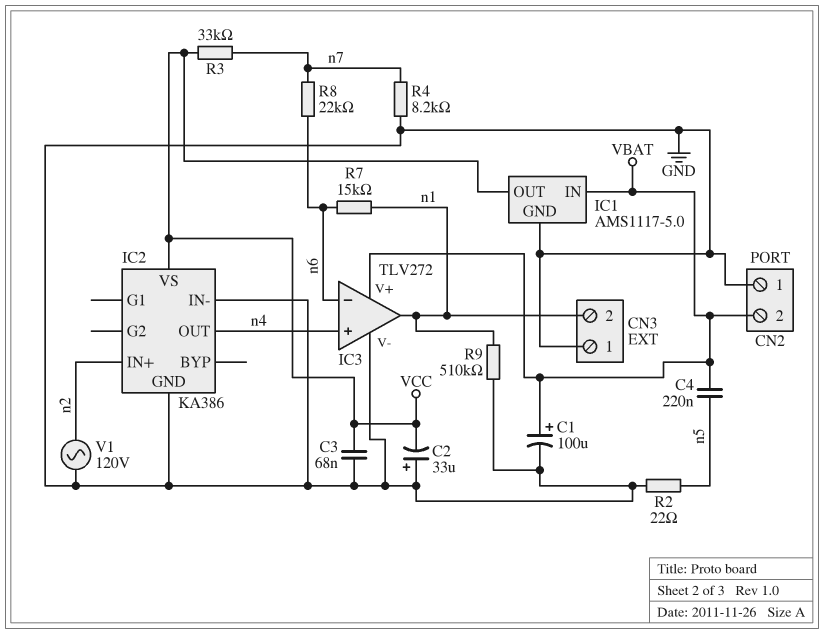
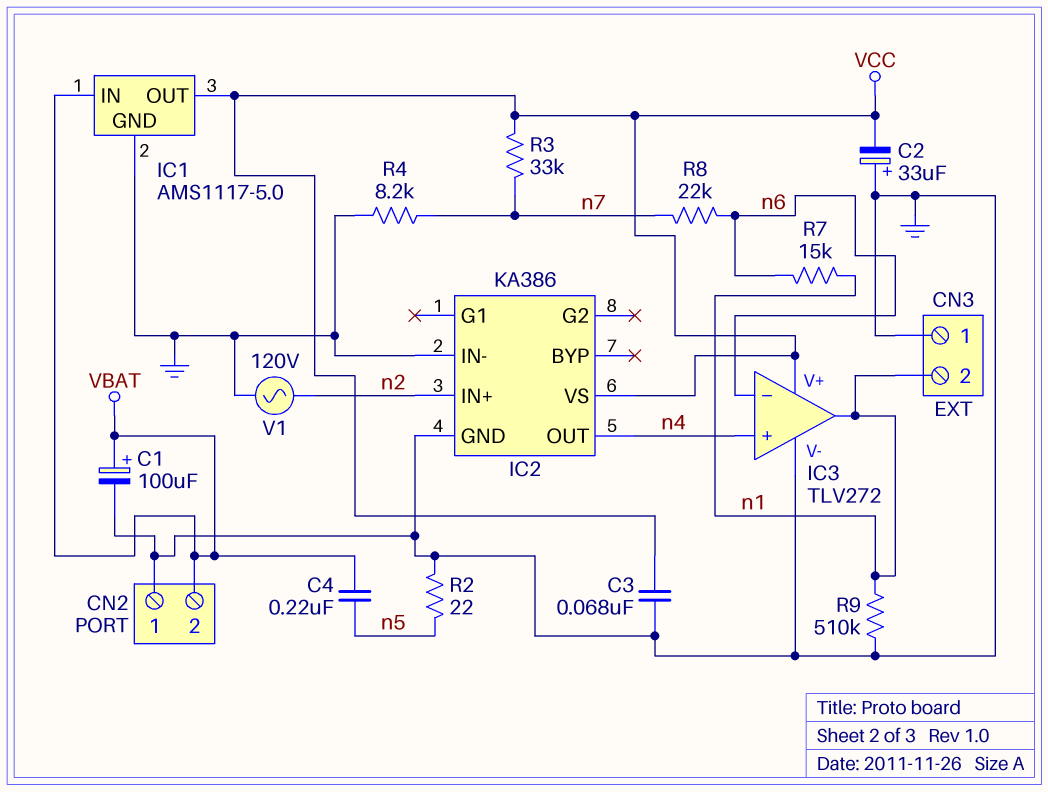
IC3 pin V+: VBAT -> VCC

